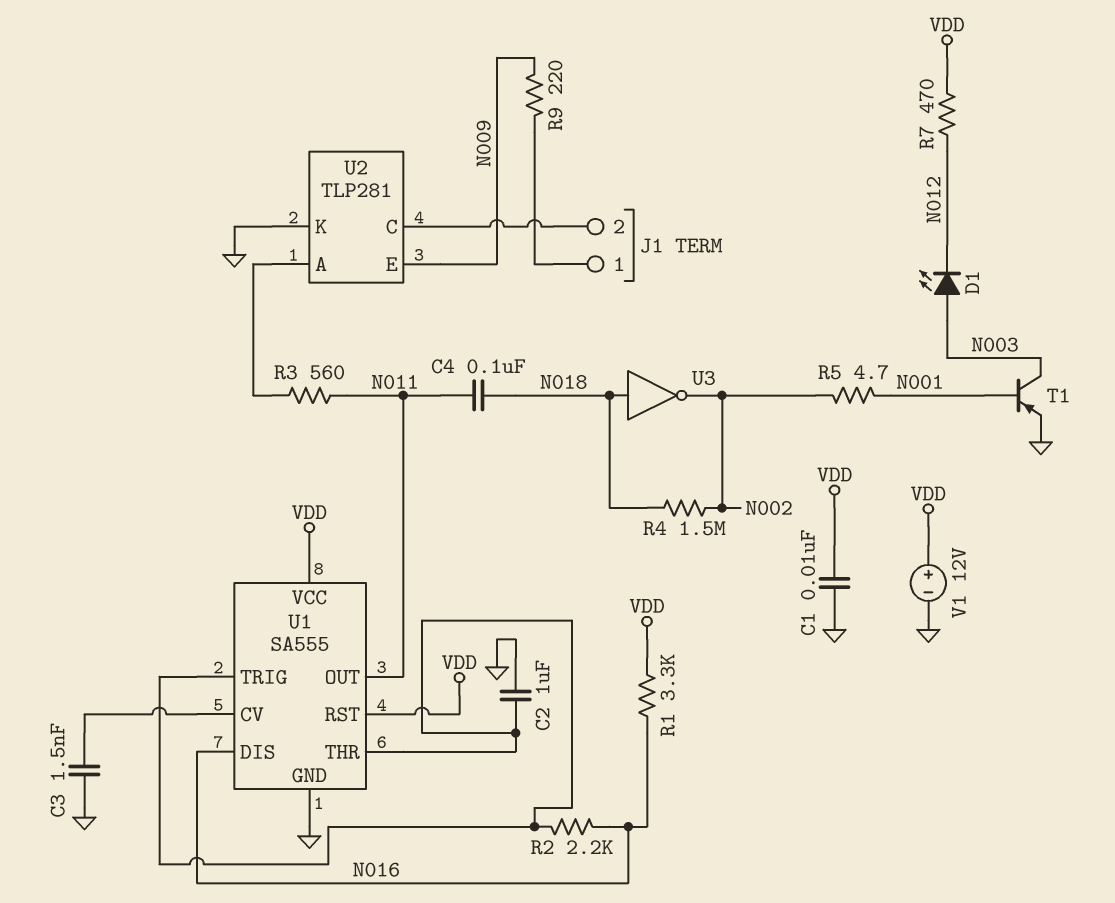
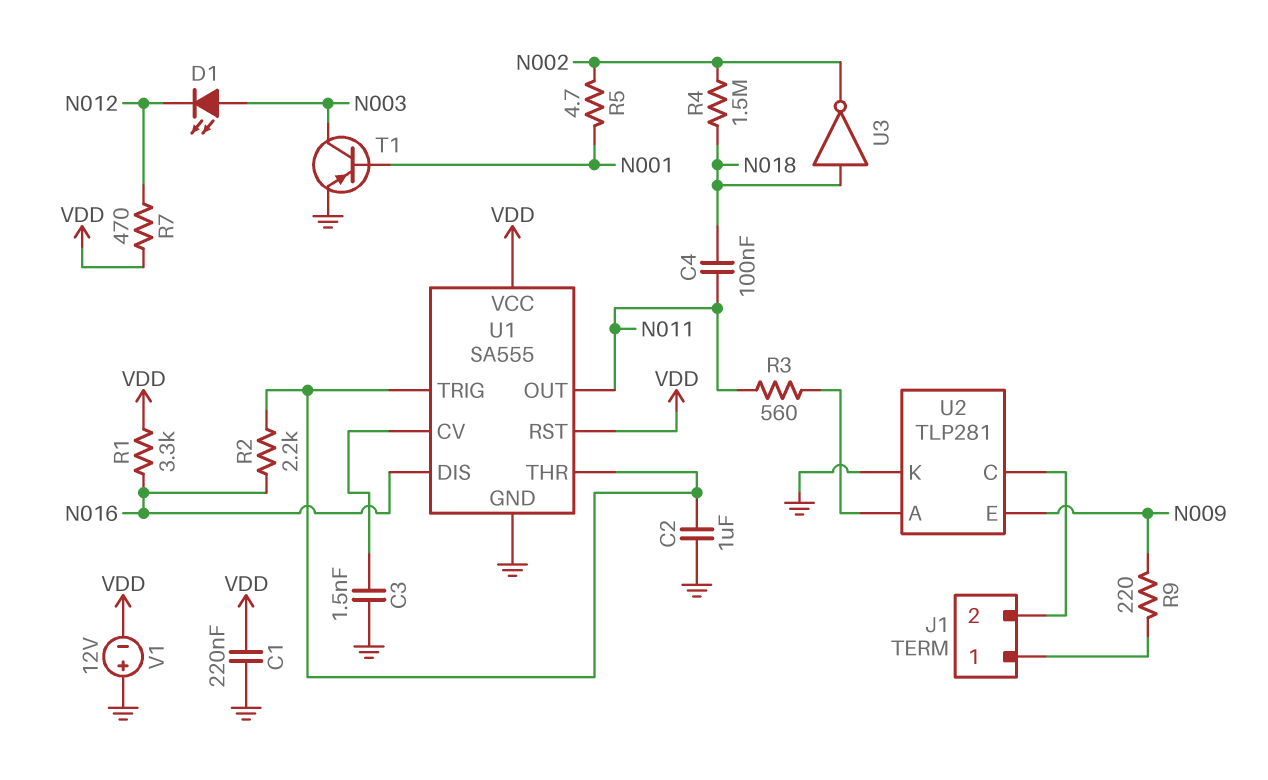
C1: 10nF (GND, VDD) -> 220nF (GND, VDD)
V1: 12V (plus VDD, minus GND) -> 12V (plus GND, minus VDD)

